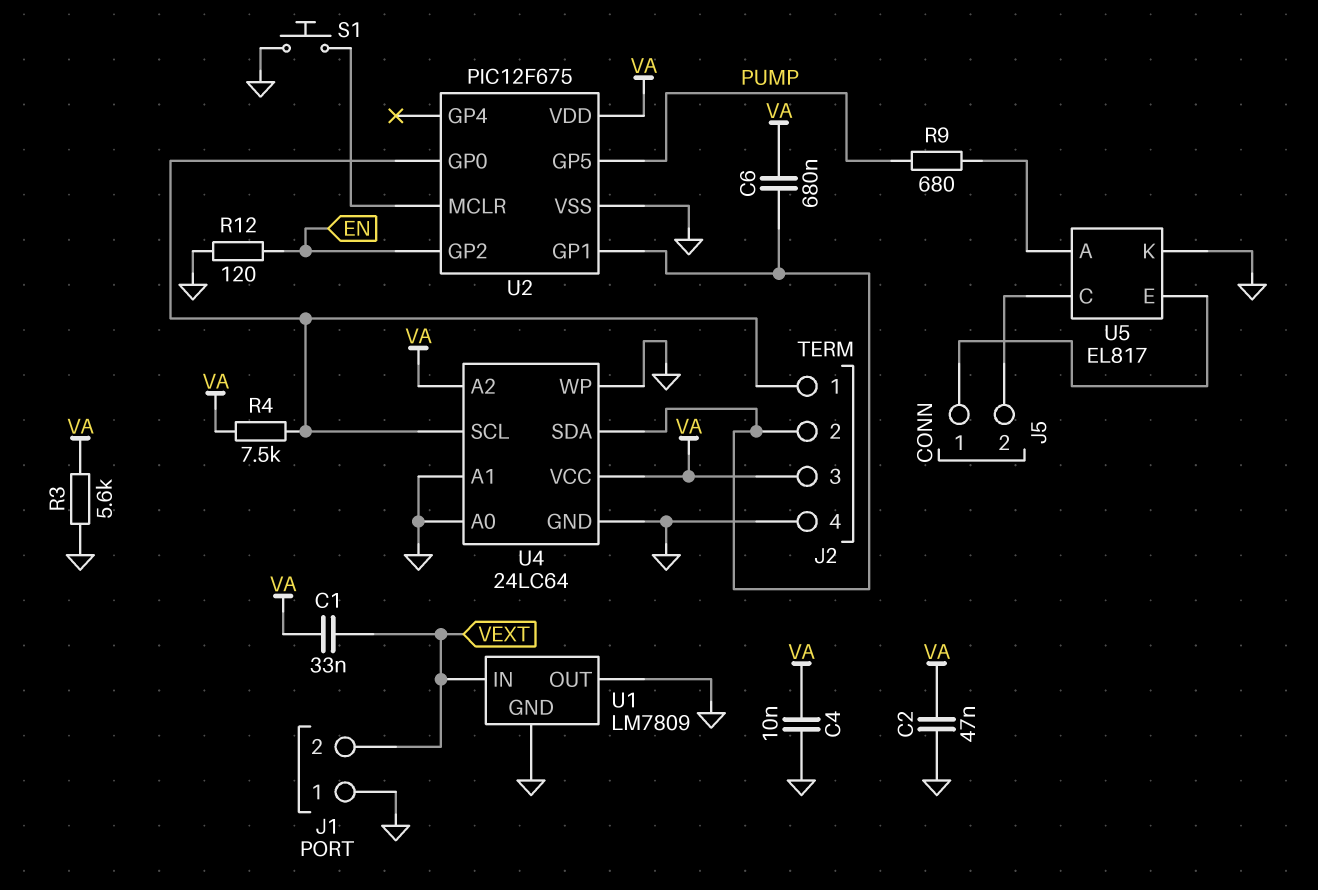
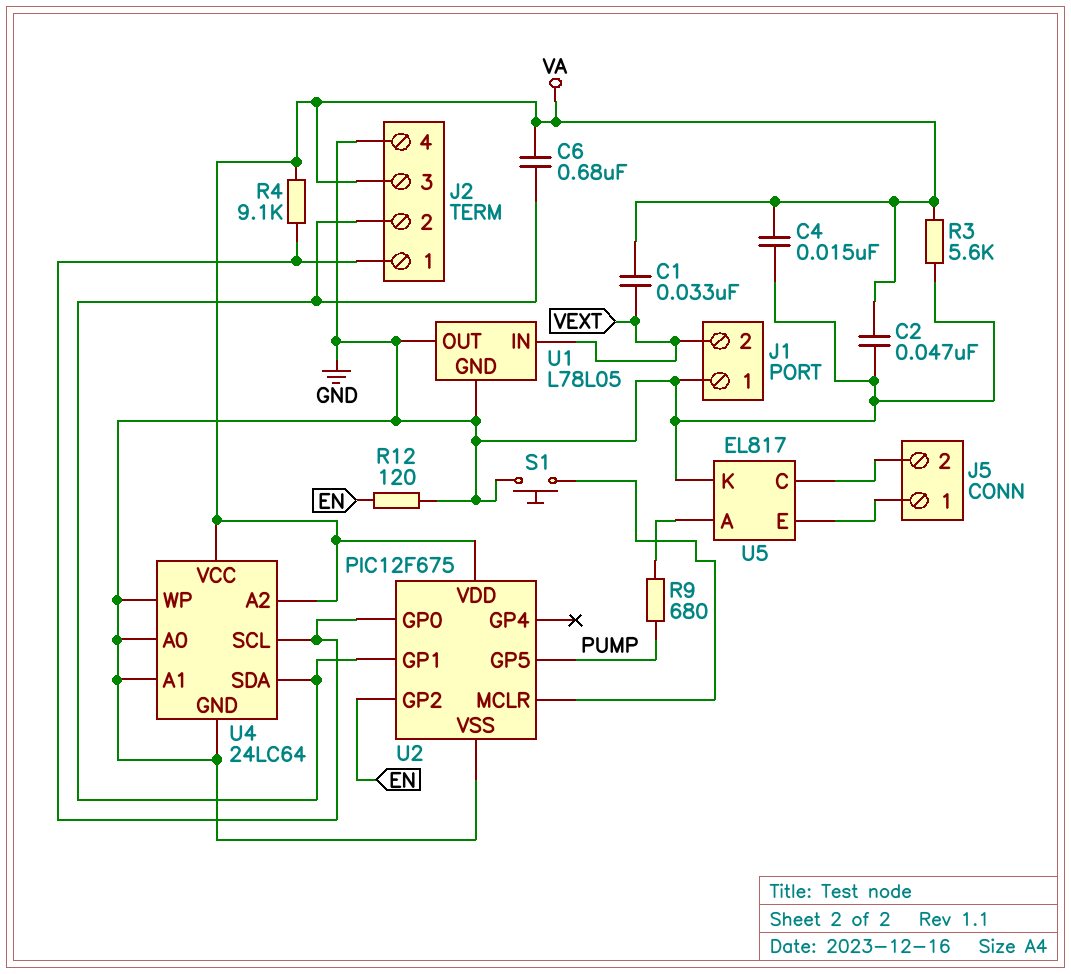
C4: 10nF (GND, VA) -> 15nF (GND, VA)
R4: 7.5k (J2/1, VA) -> 9.1k (J2/1, VA)
U1: LM7809 -> L78L05

